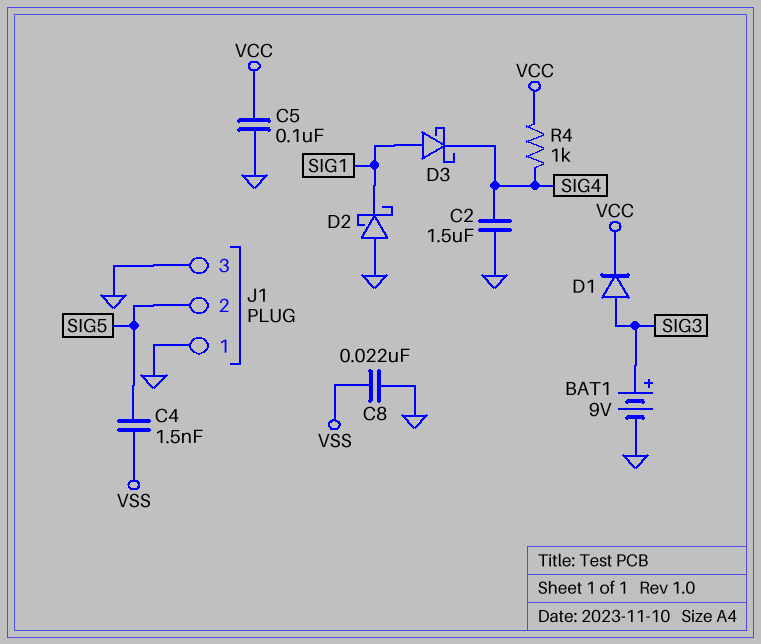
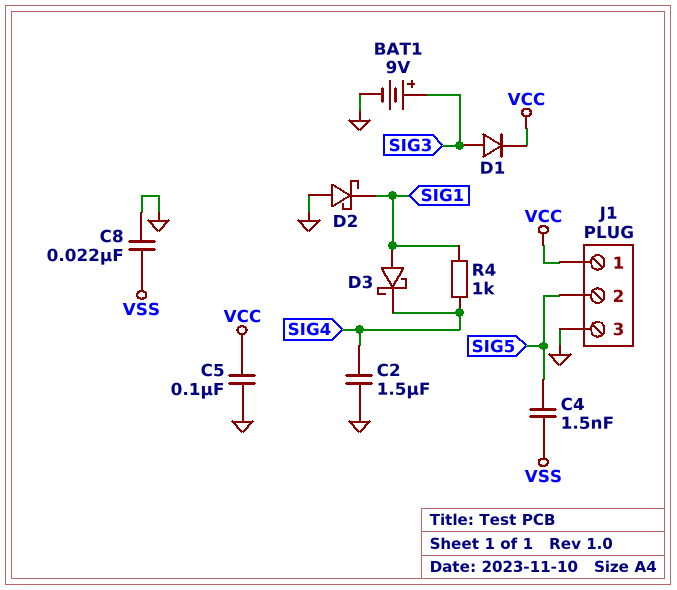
J1 pin 1: GND -> VCC
R4: 1k (SIG4, VCC) -> 1k (SIG1, SIG4)

